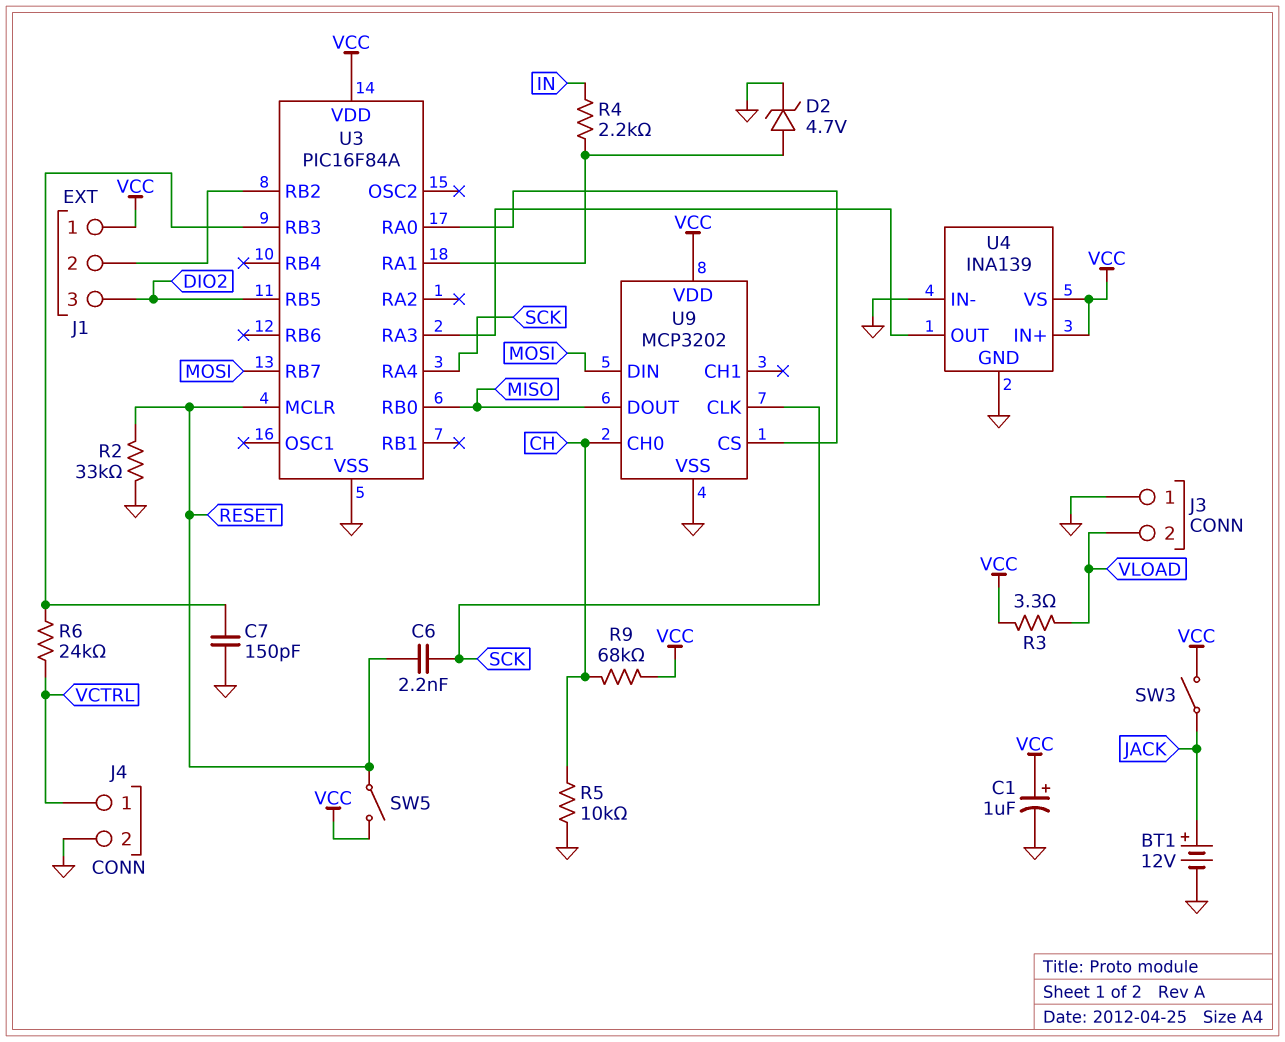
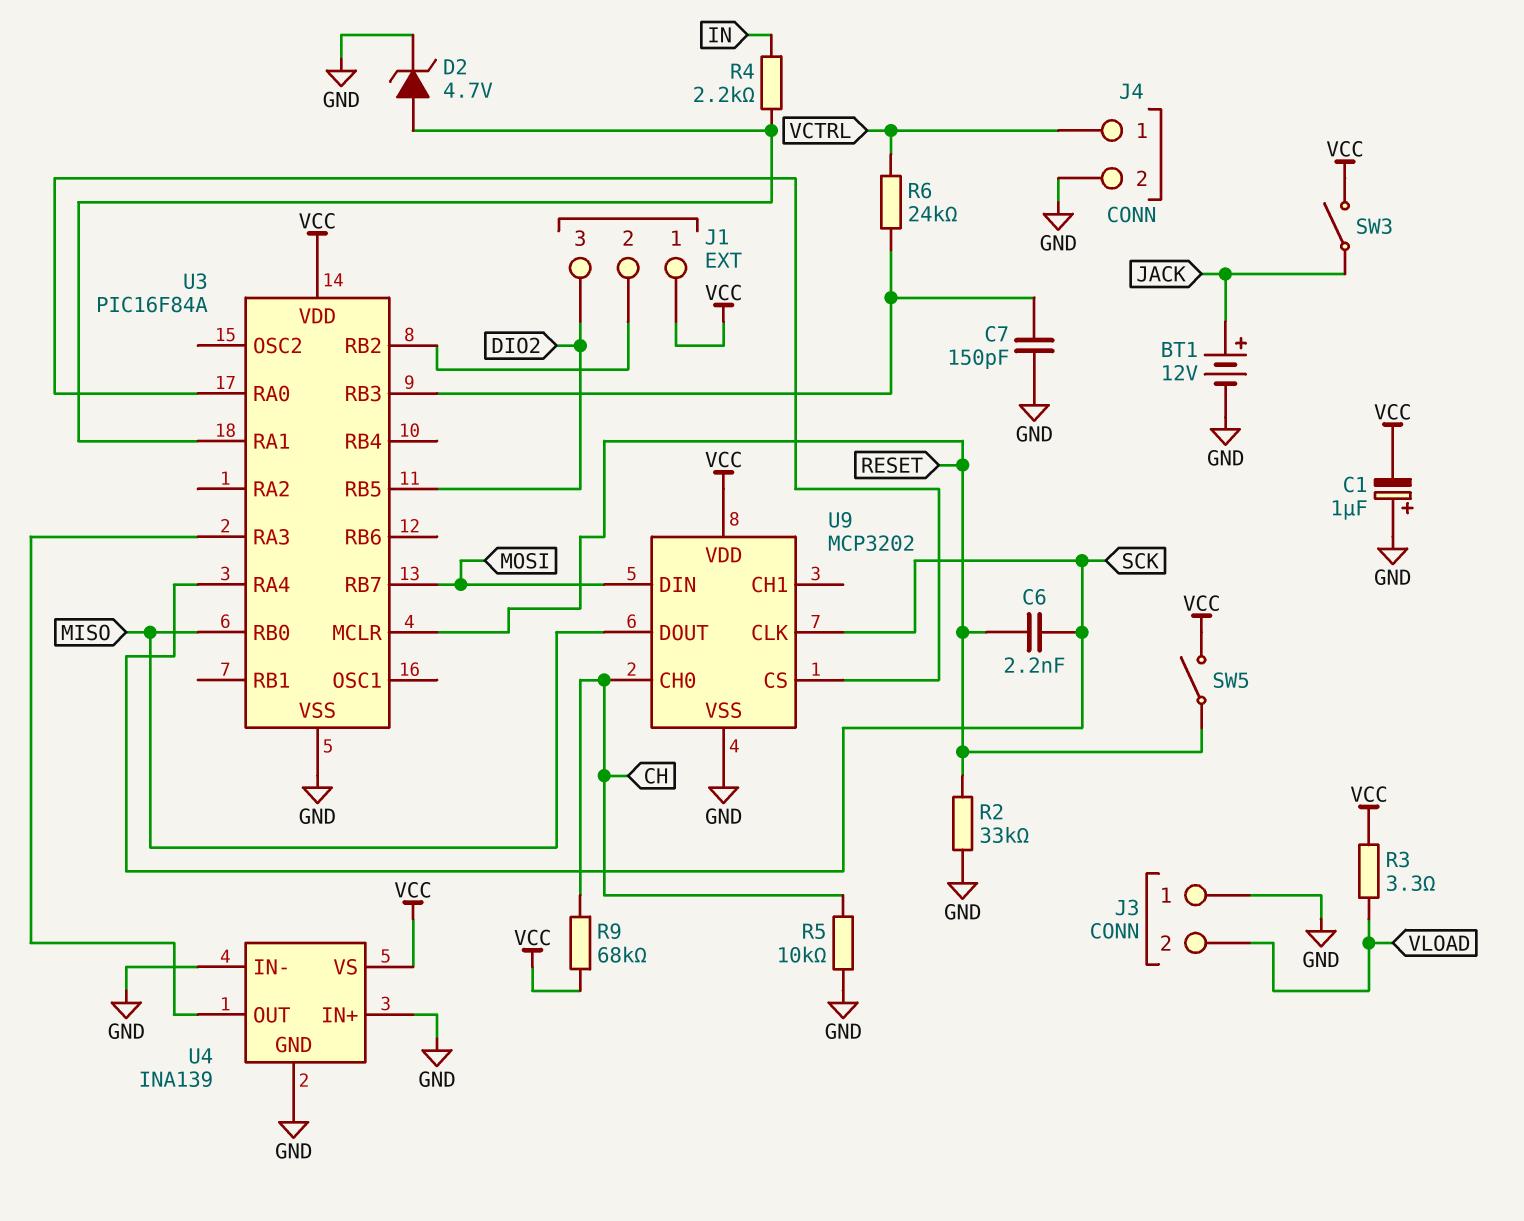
C1: 1uF (plus VCC, minus GND) -> 1uF (plus GND, minus VCC)
U4 pin IN+: VCC -> GND

